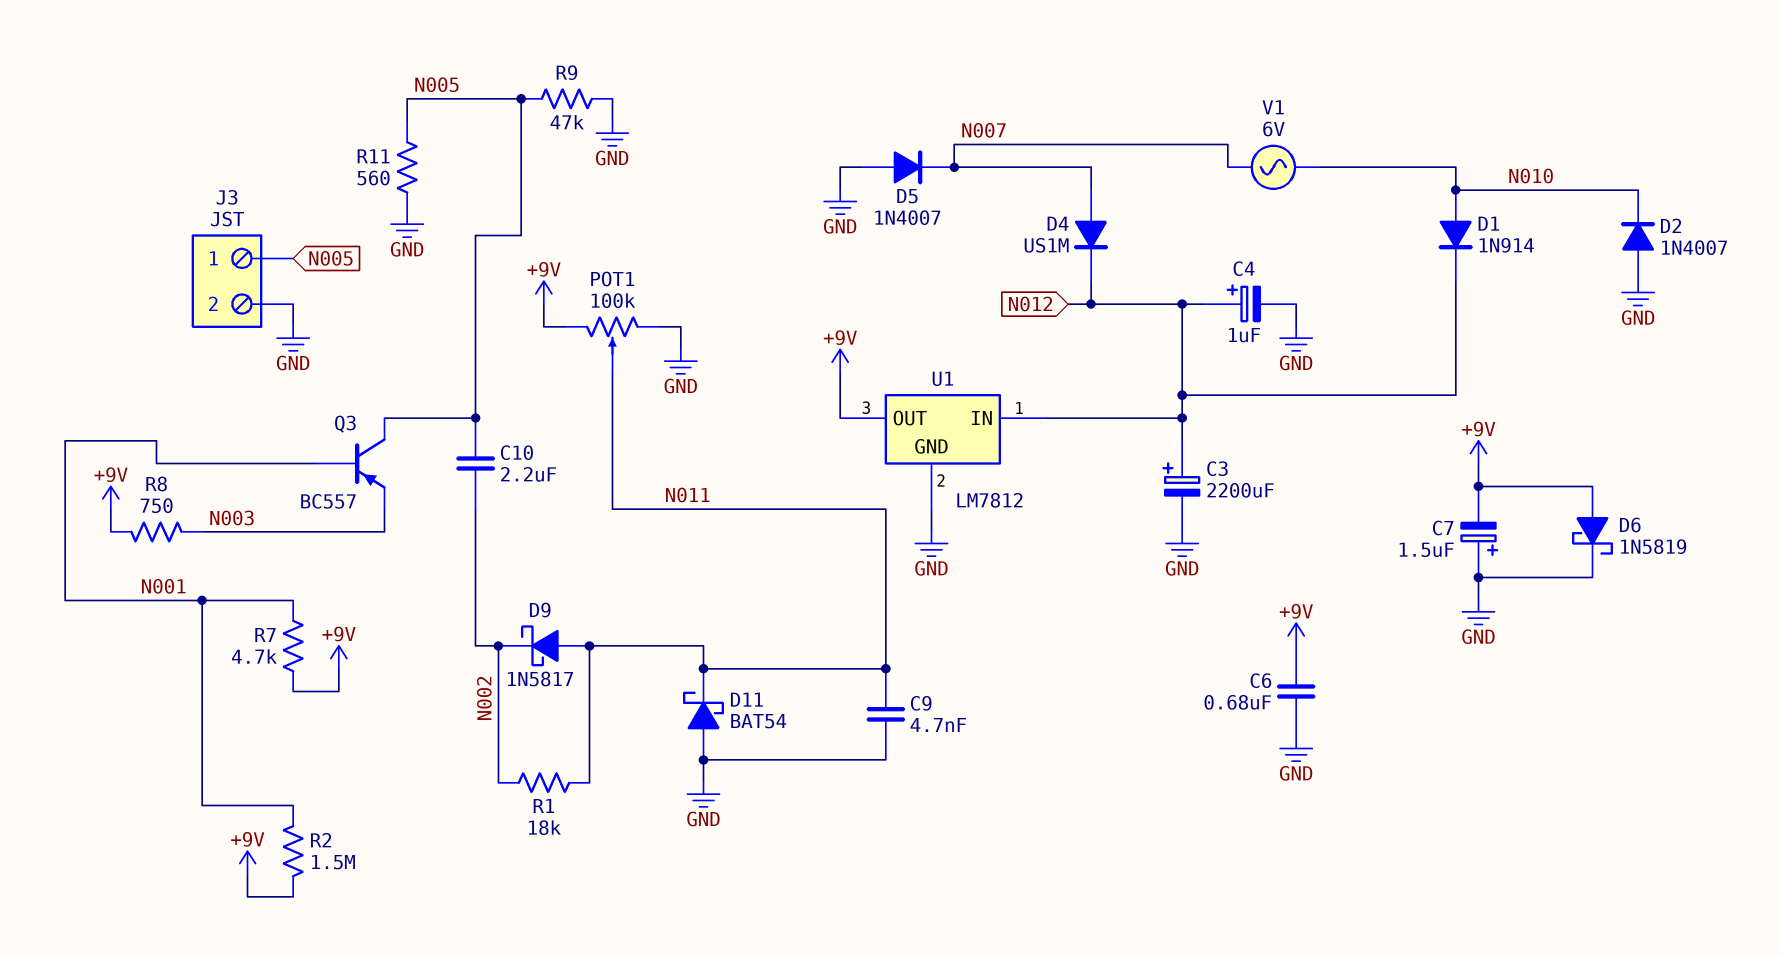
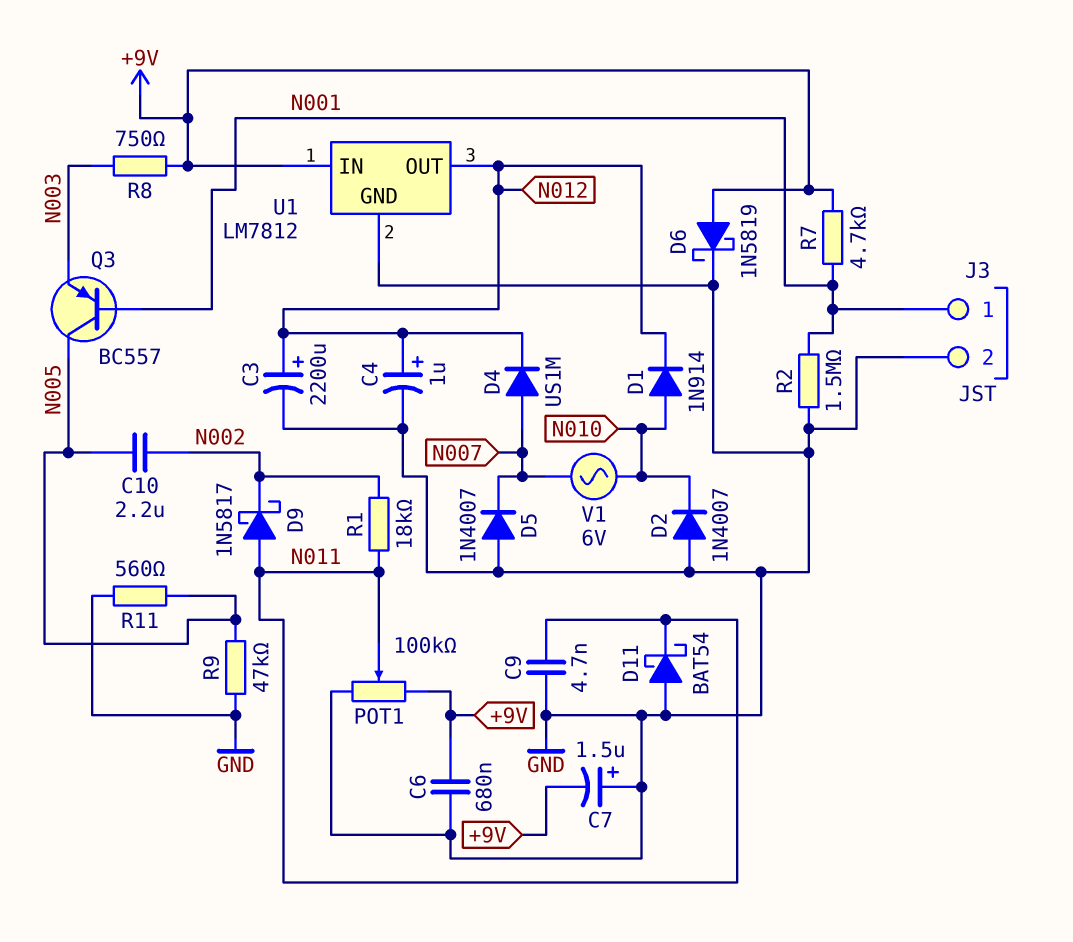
J3 pin 1: N005 -> N001
R2: 1.5M (+9V, N001) -> 1.5M (GND, N001)
U1 pin IN: N012 -> +9V
U1 pin OUT: +9V -> N012

